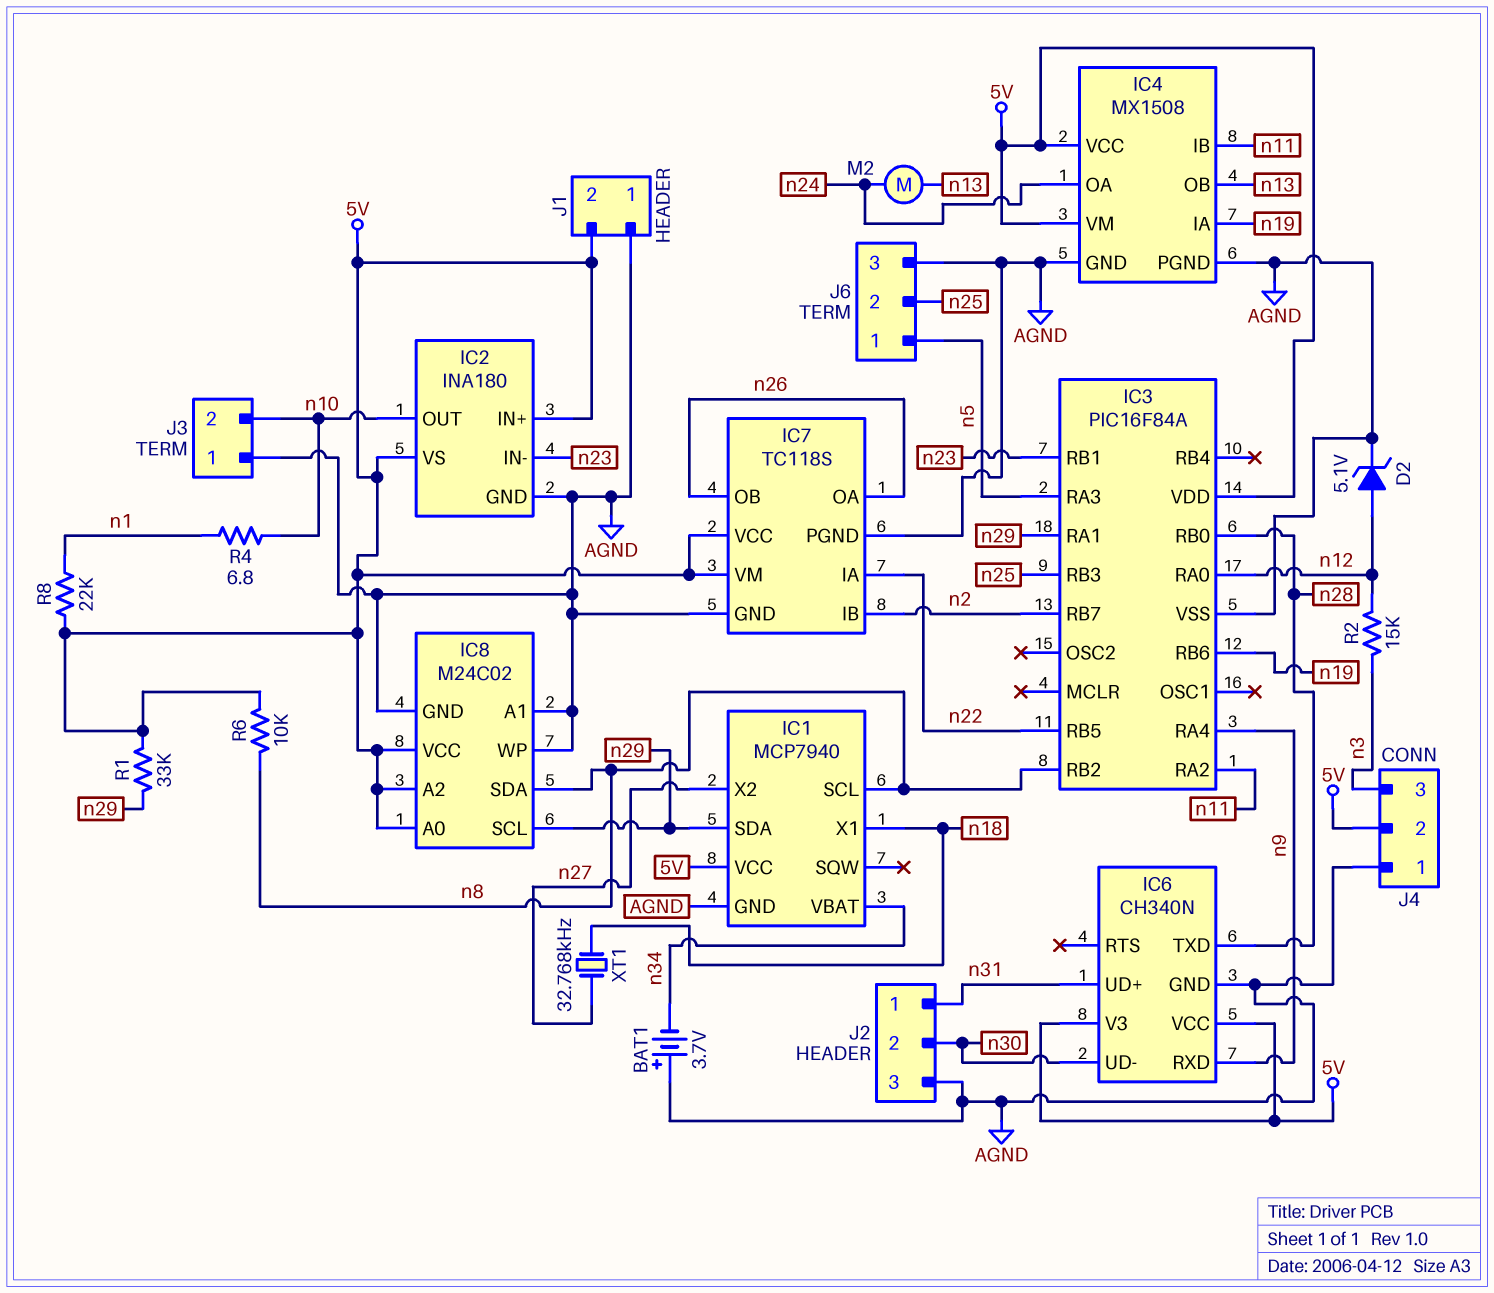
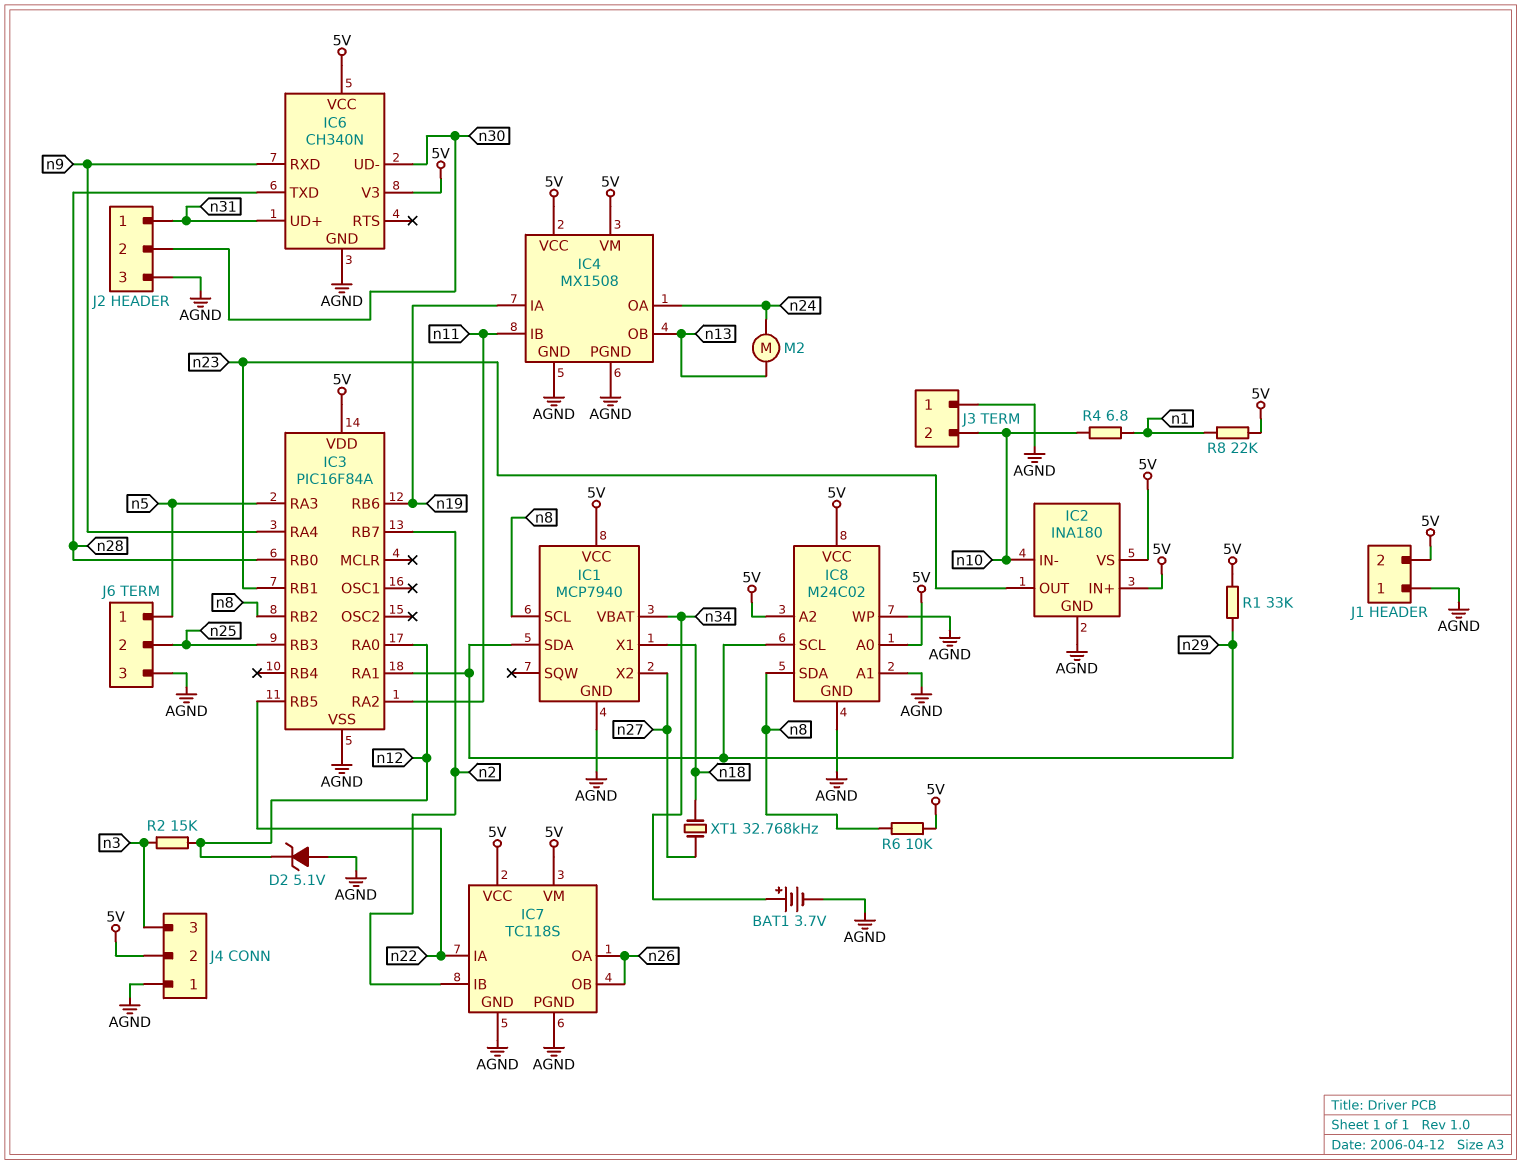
BAT1: 3.7V (plus AGND, minus n34) -> 3.7V (plus n34, minus AGND)
D2: zener 5.1V (A n12, K AGND) -> zener 5.1V (A AGND, K n12)
IC2 pin IN-: n23 -> n10
IC2 pin OUT: n10 -> n23

